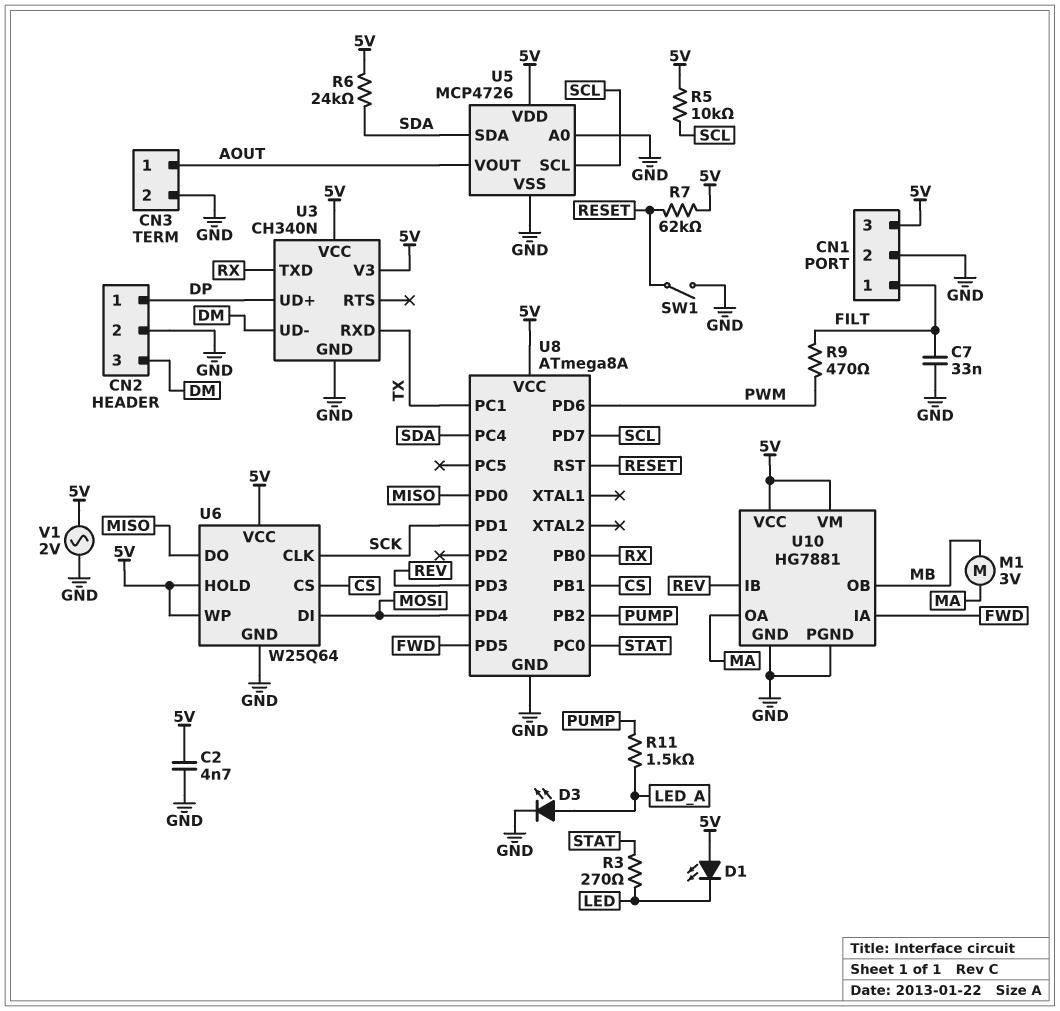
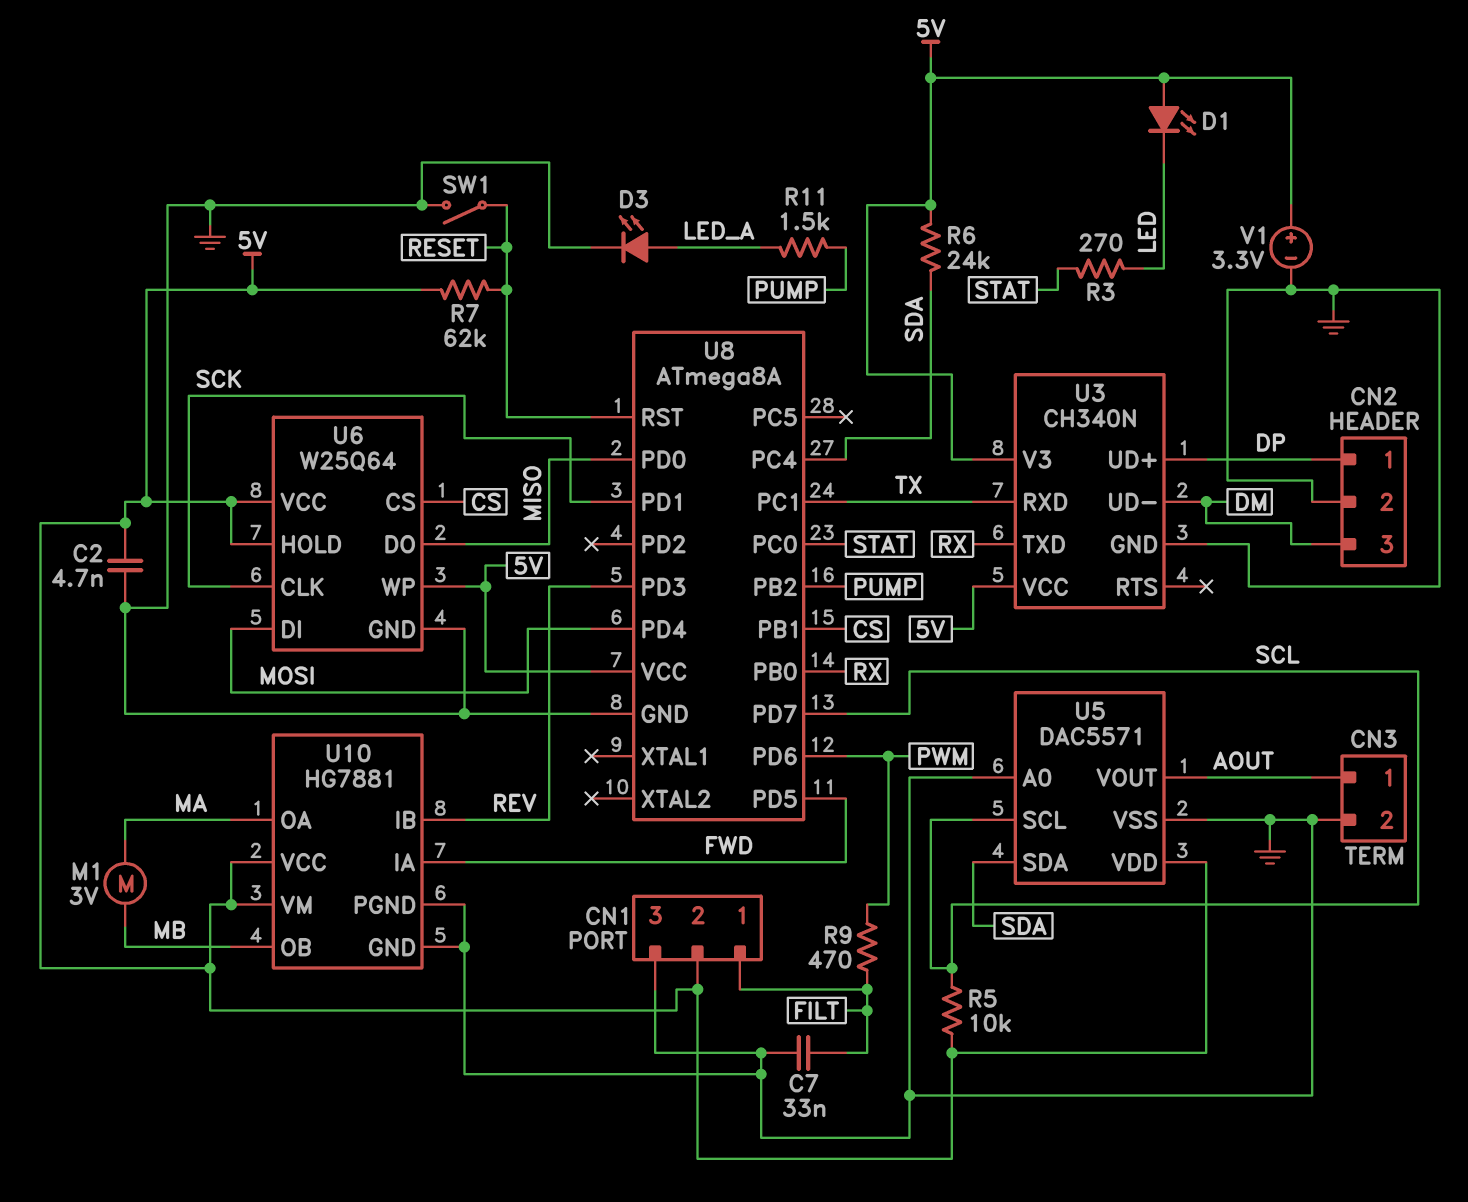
CN1 pin 2: GND -> 5V
CN1 pin 3: 5V -> GND
U5: MCP4726 -> DAC5571
V1: AC 2V (5V, GND) -> 3.3V (plus 5V, minus GND)

